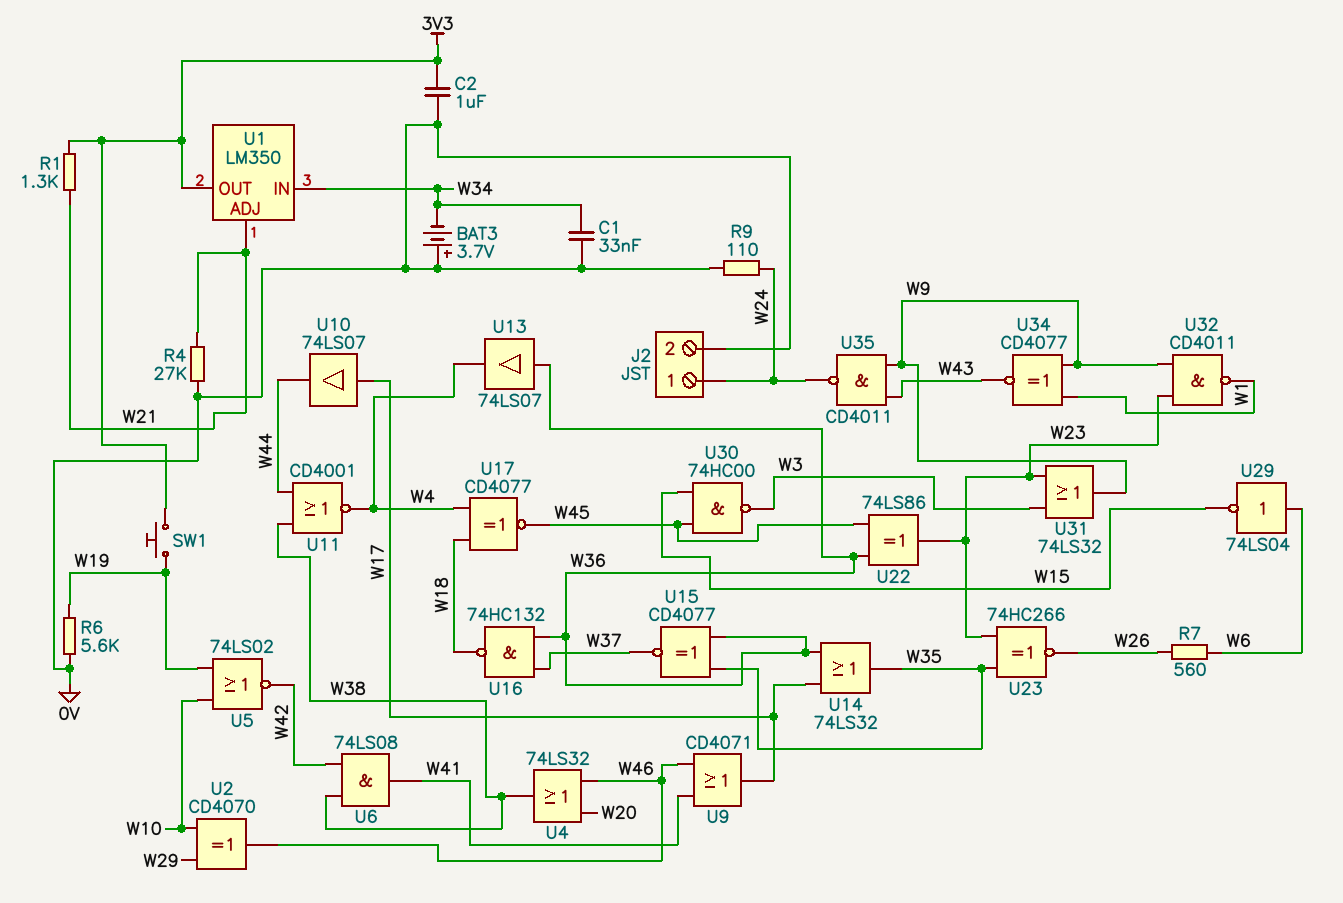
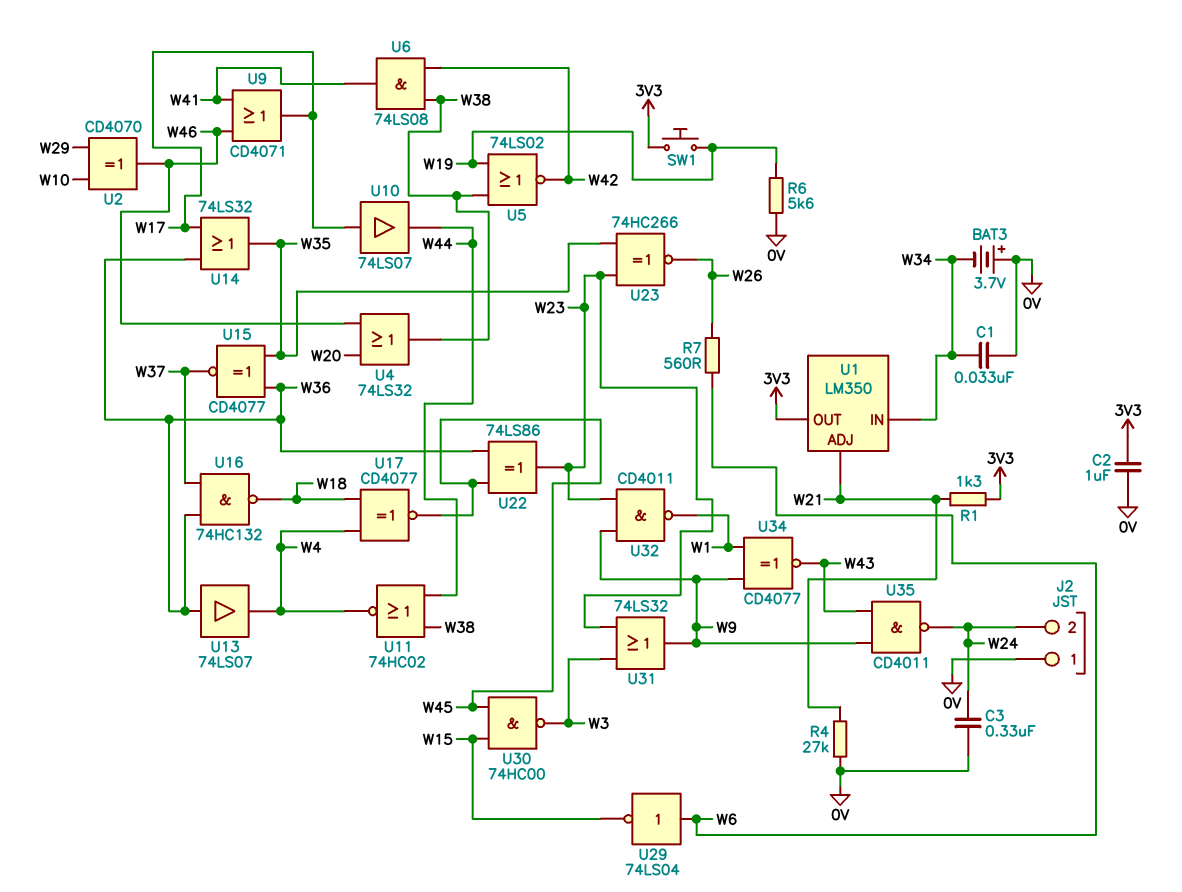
C3: none -> 330nF (0V, W24)
J2 pin 1: W24 -> 0V
J2 pin 2: 0V -> W24
R9: 110 (0V, W24) -> none
U5: NOR 74LS02 (in W10, in W19, out W42) -> NOR 74LS02 (in W19, in W38, out W42)
U11: NOR CD4001 (in W38, in W44, out W4) -> NOR 74HC02 (in W38, in W44, out W4)

